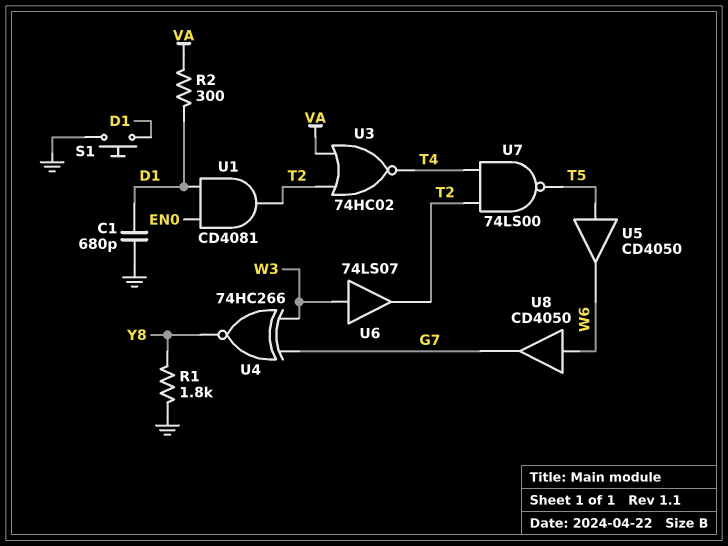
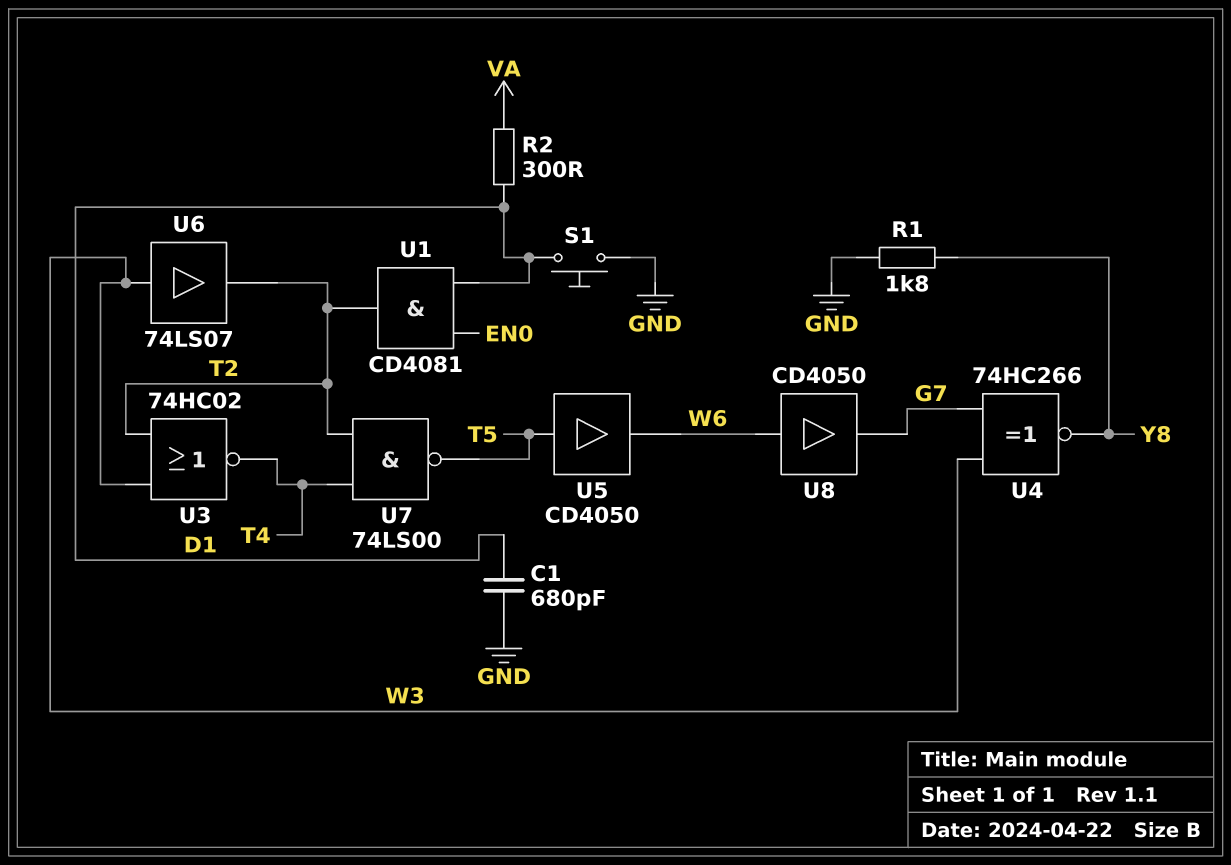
U3: NOR 74HC02 (in T2, in VA, out T4) -> NOR 74HC02 (in T2, in W3, out T4)

